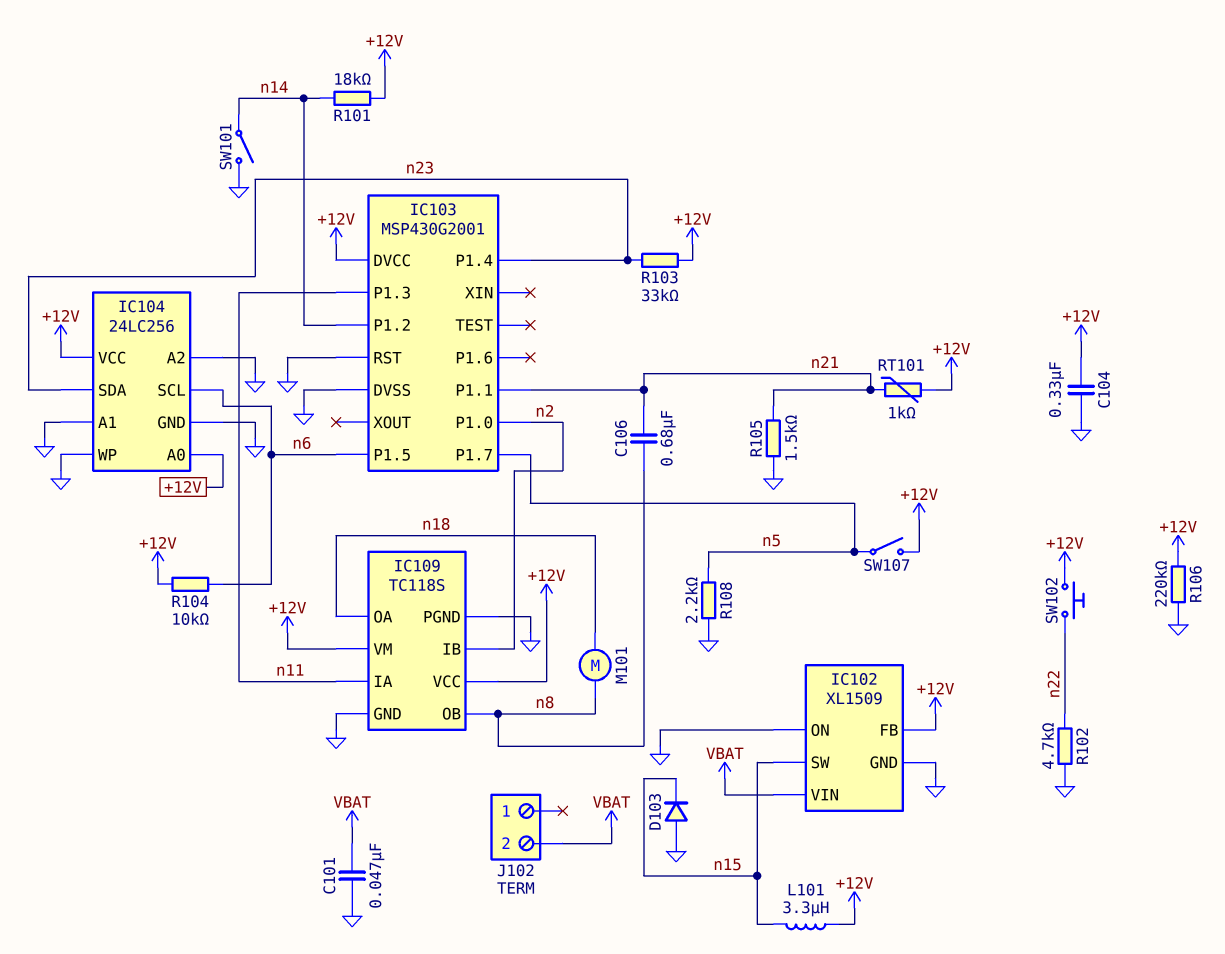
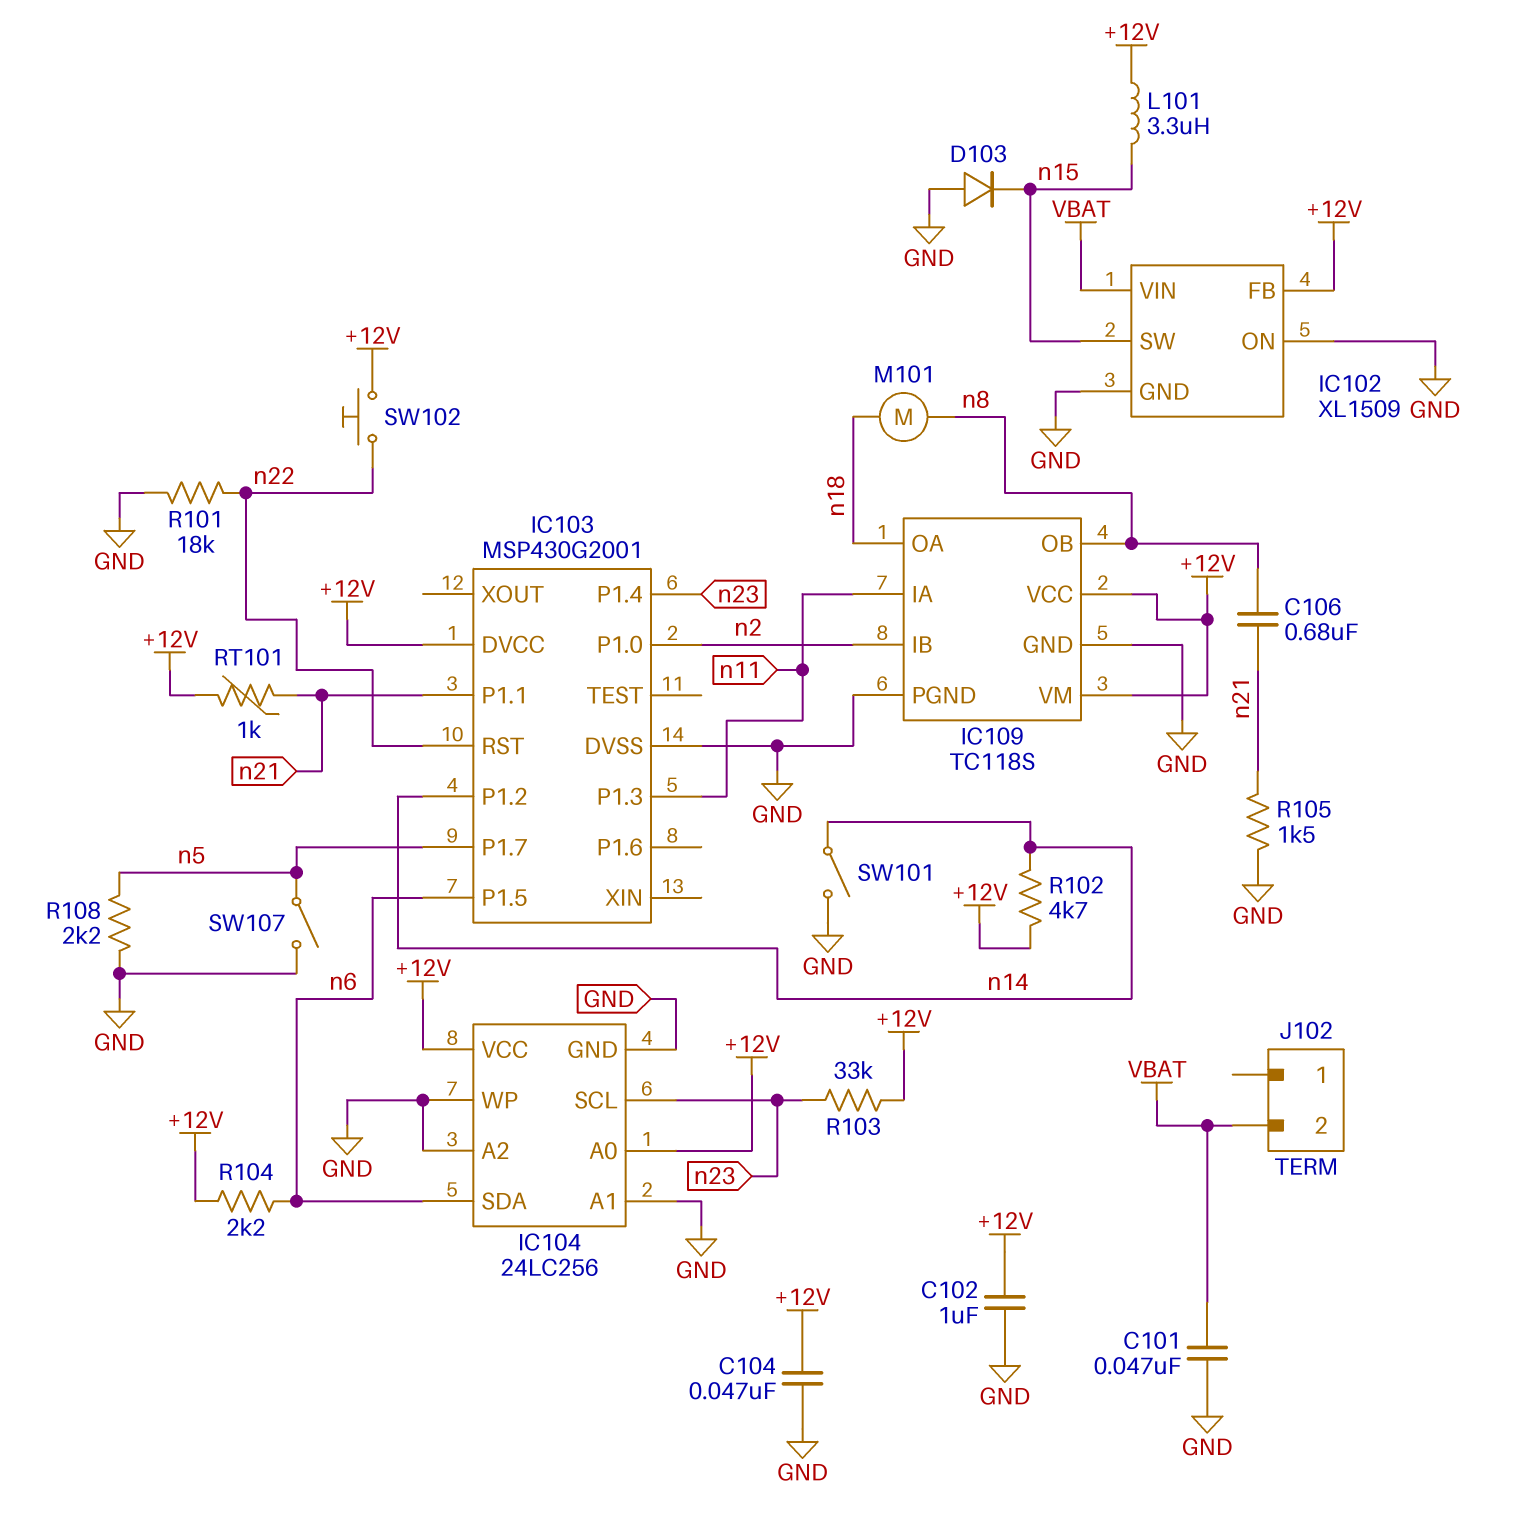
C102: none -> 1uF (+12V, GND)
C104: 330nF (+12V, GND) -> 47nF (+12V, GND)
IC103 pin RST: GND -> n22
IC104 pin SCL: n6 -> n23
IC104 pin SDA: n23 -> n6
R101: 18k (+12V, n14) -> 18k (GND, n22)
R102: 4.7k (GND, n22) -> 4.7k (+12V, n14)
R104: 10k (+12V, n6) -> 2.2k (+12V, n6)
R106: 220k (+12V, GND) -> none
SW107: switch (+12V, n5) -> switch (GND, n5)

